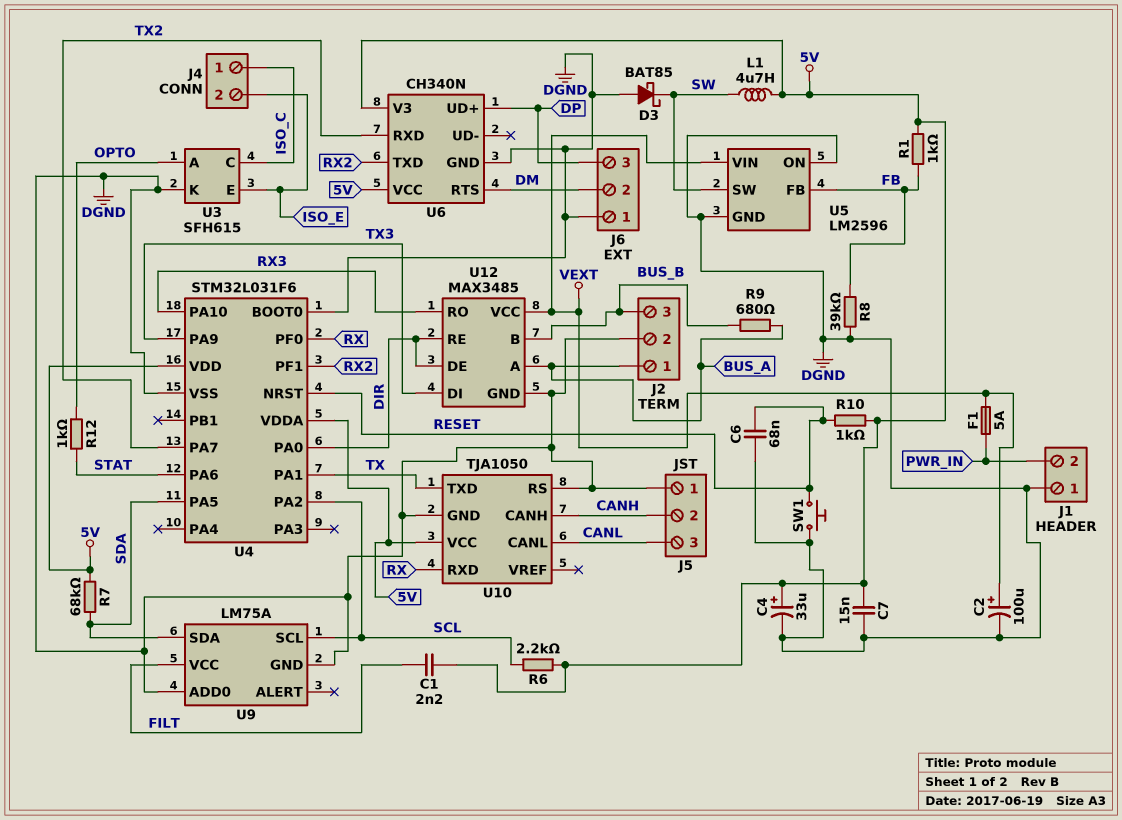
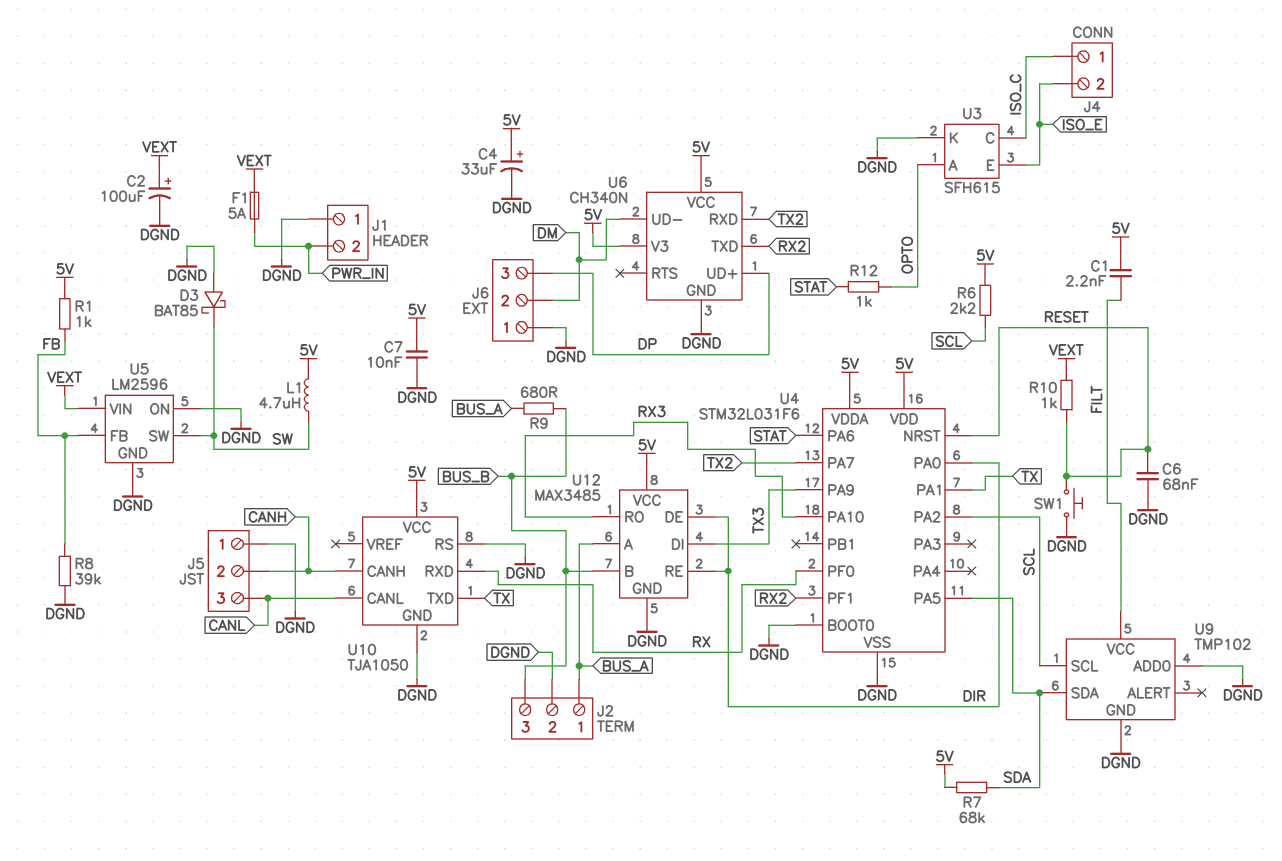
C7: 15nF (5V, DGND) -> 10nF (5V, DGND)
R10: 1k (5V, RESET) -> 1k (RESET, VEXT)
U6 pin RTS: DM -> none
U6 pin UD-: none -> DM
U9: LM75A -> TMP102
U12 pin VCC: VEXT -> 5V

